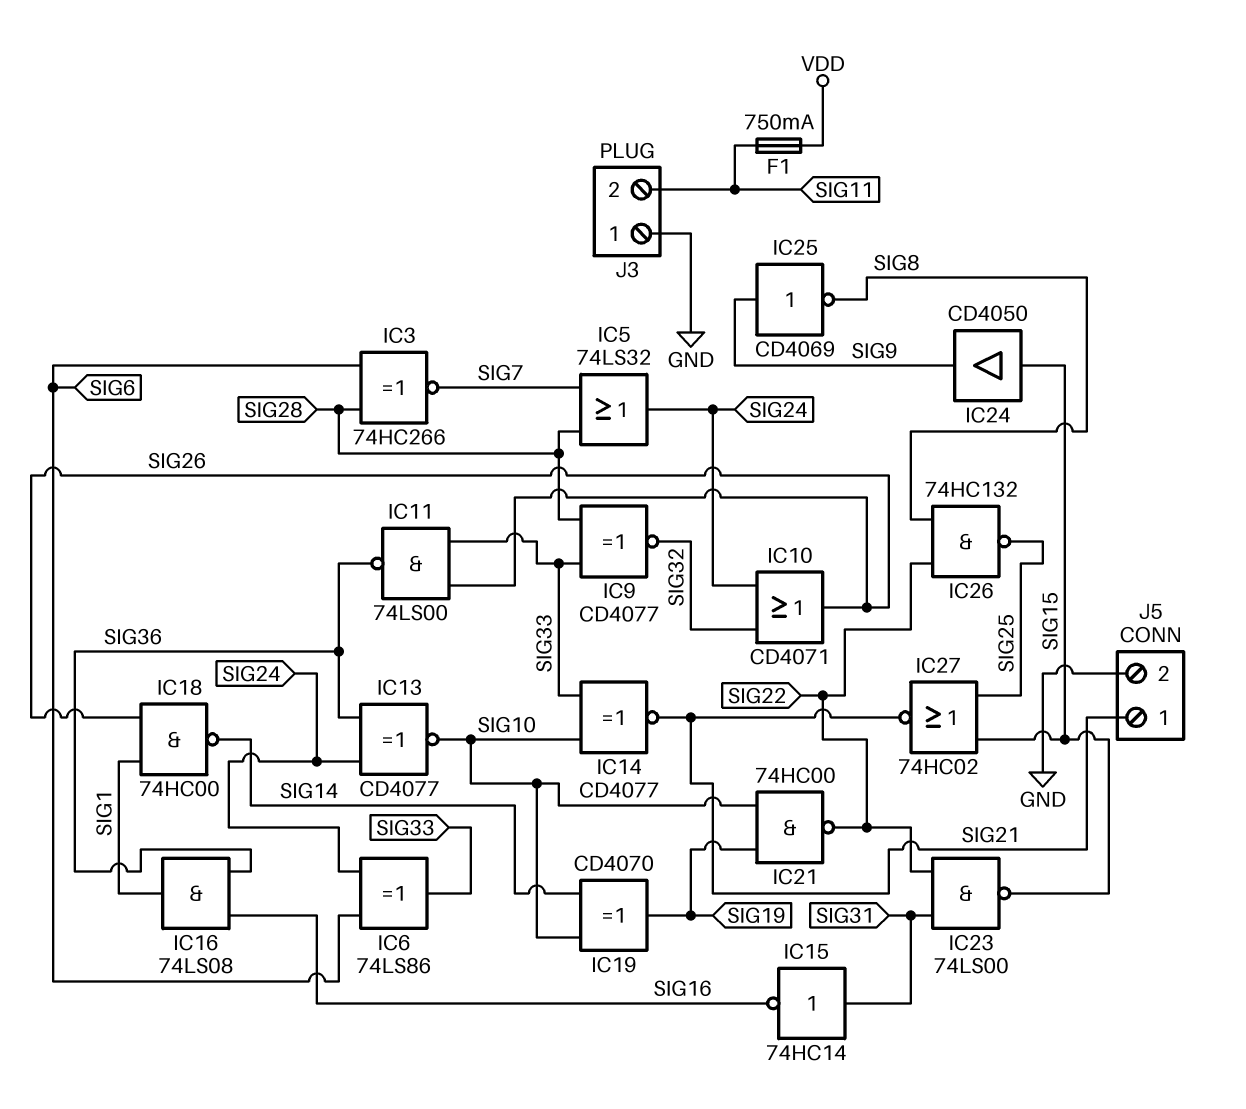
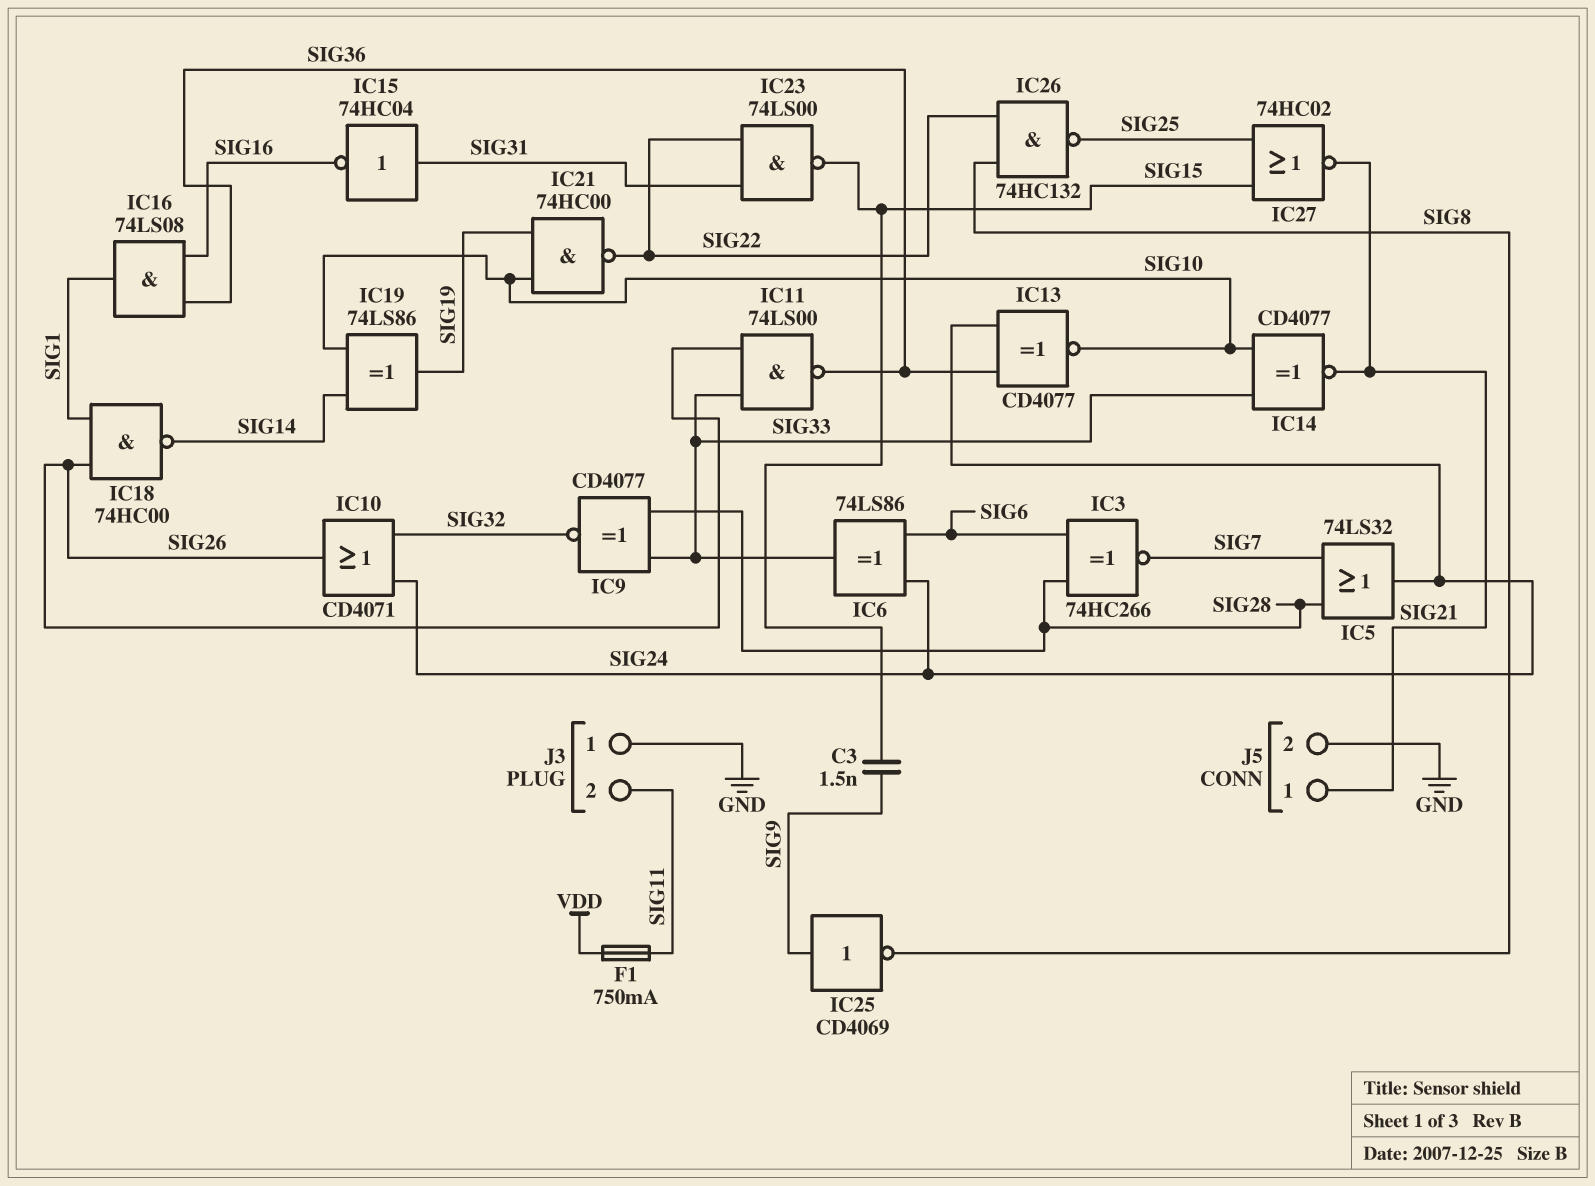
C3: none -> 1.5nF (SIG9, SIG15)
IC15: NOT 74HC14 (in SIG31, out SIG16) -> NOT 74HC04 (in SIG31, out SIG16)
IC19: XOR CD4070 (in SIG10, in SIG14, out SIG19) -> XOR 74LS86 (in SIG10, in SIG14, out SIG19)
IC24: buffer CD4050 (in SIG15, out SIG9) -> none

